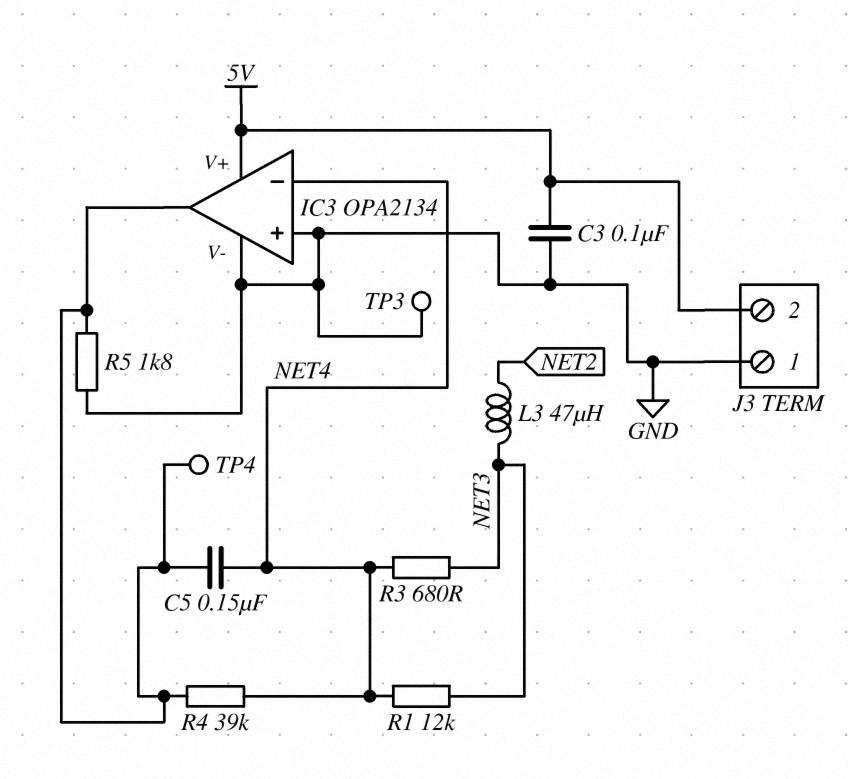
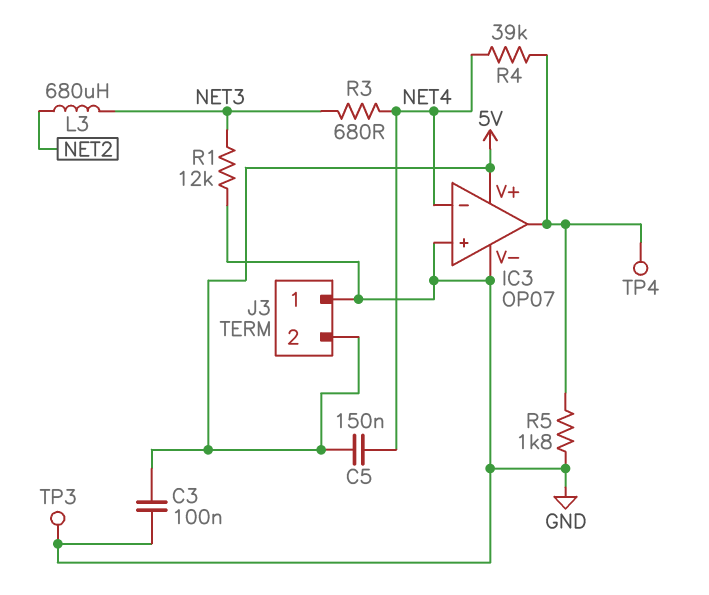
C5: 150nF (IC3/out, NET4) -> 150nF (5V, NET4)
IC3: OPA2134 -> OP07
L3: 47uH (NET2, NET3) -> 680uH (NET2, NET3)
R1: 12k (NET3, NET4) -> 12k (GND, NET3)

